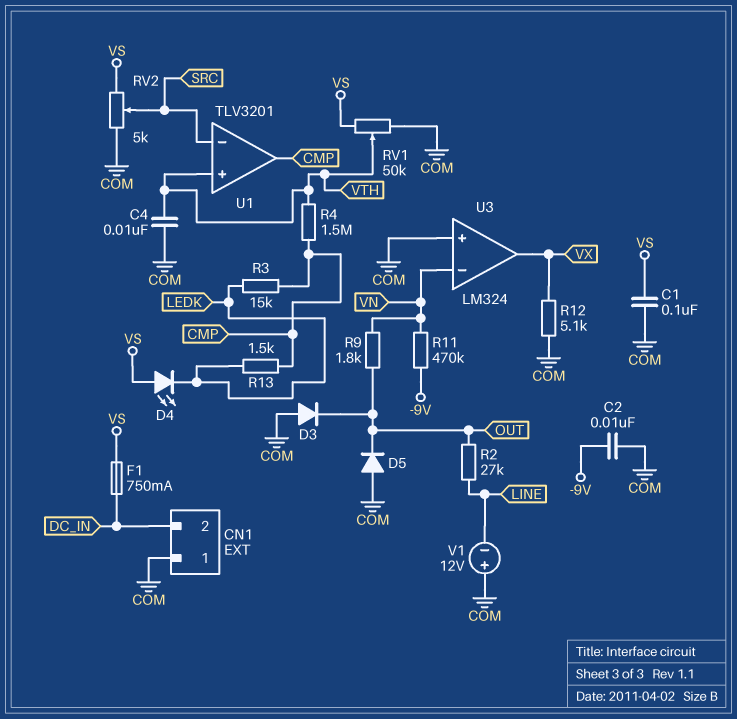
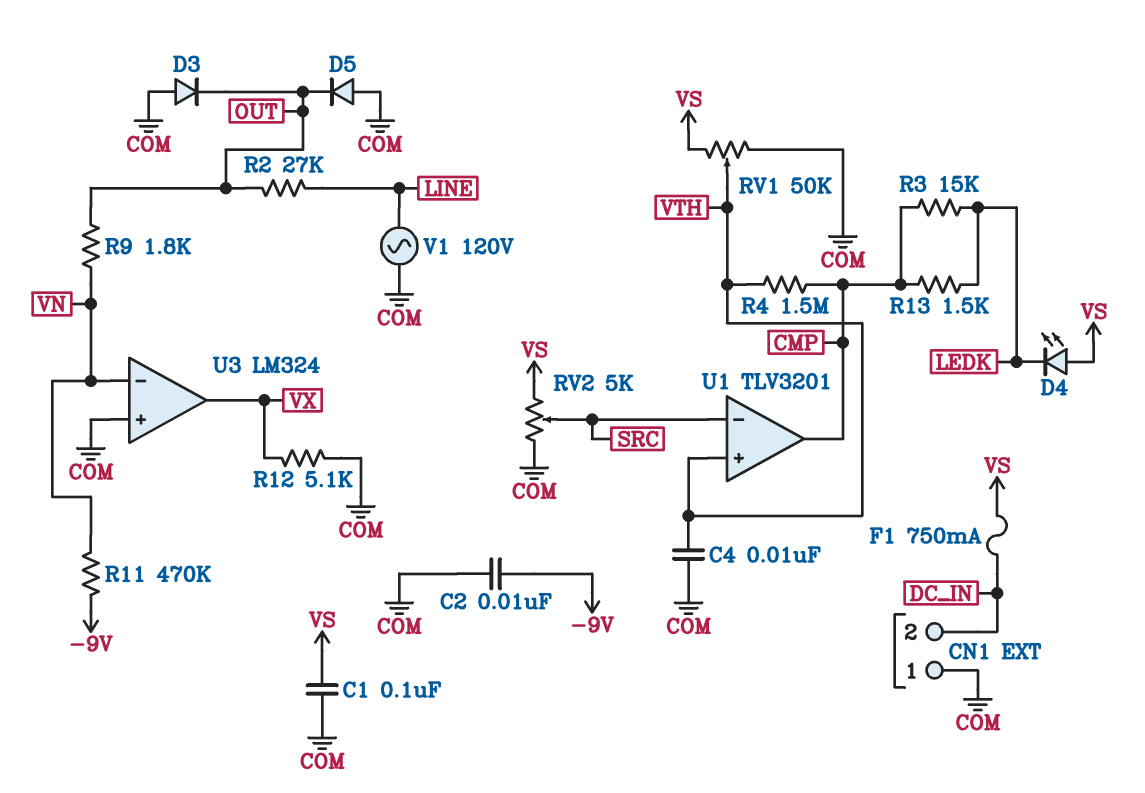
V1: 12V (plus COM, minus LINE) -> AC 120V (COM, LINE)

